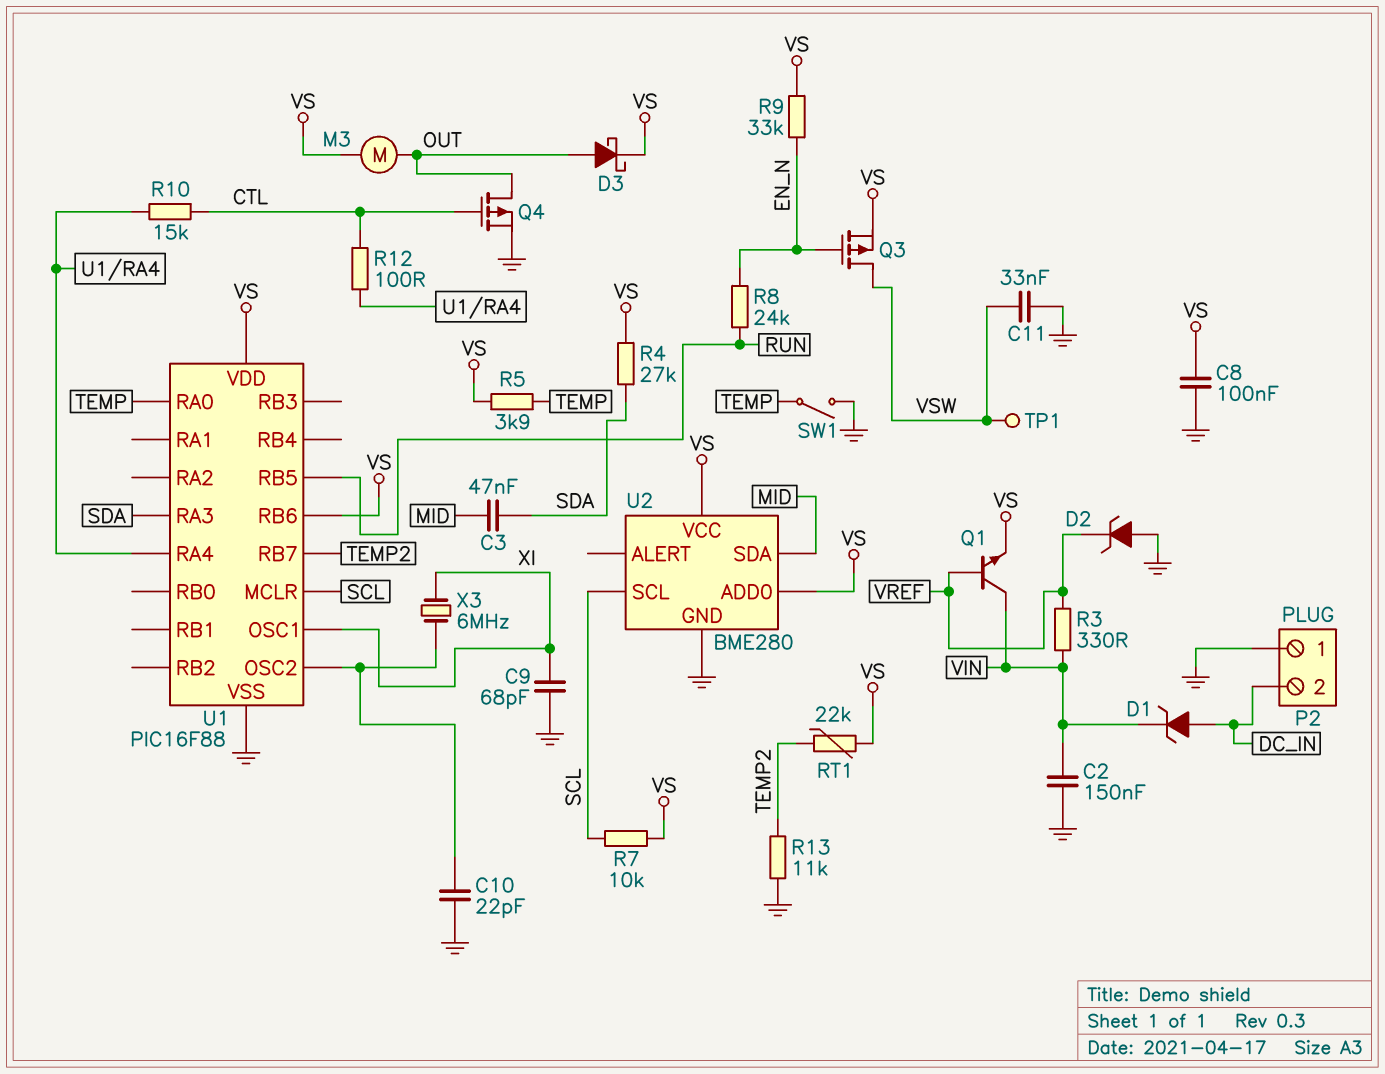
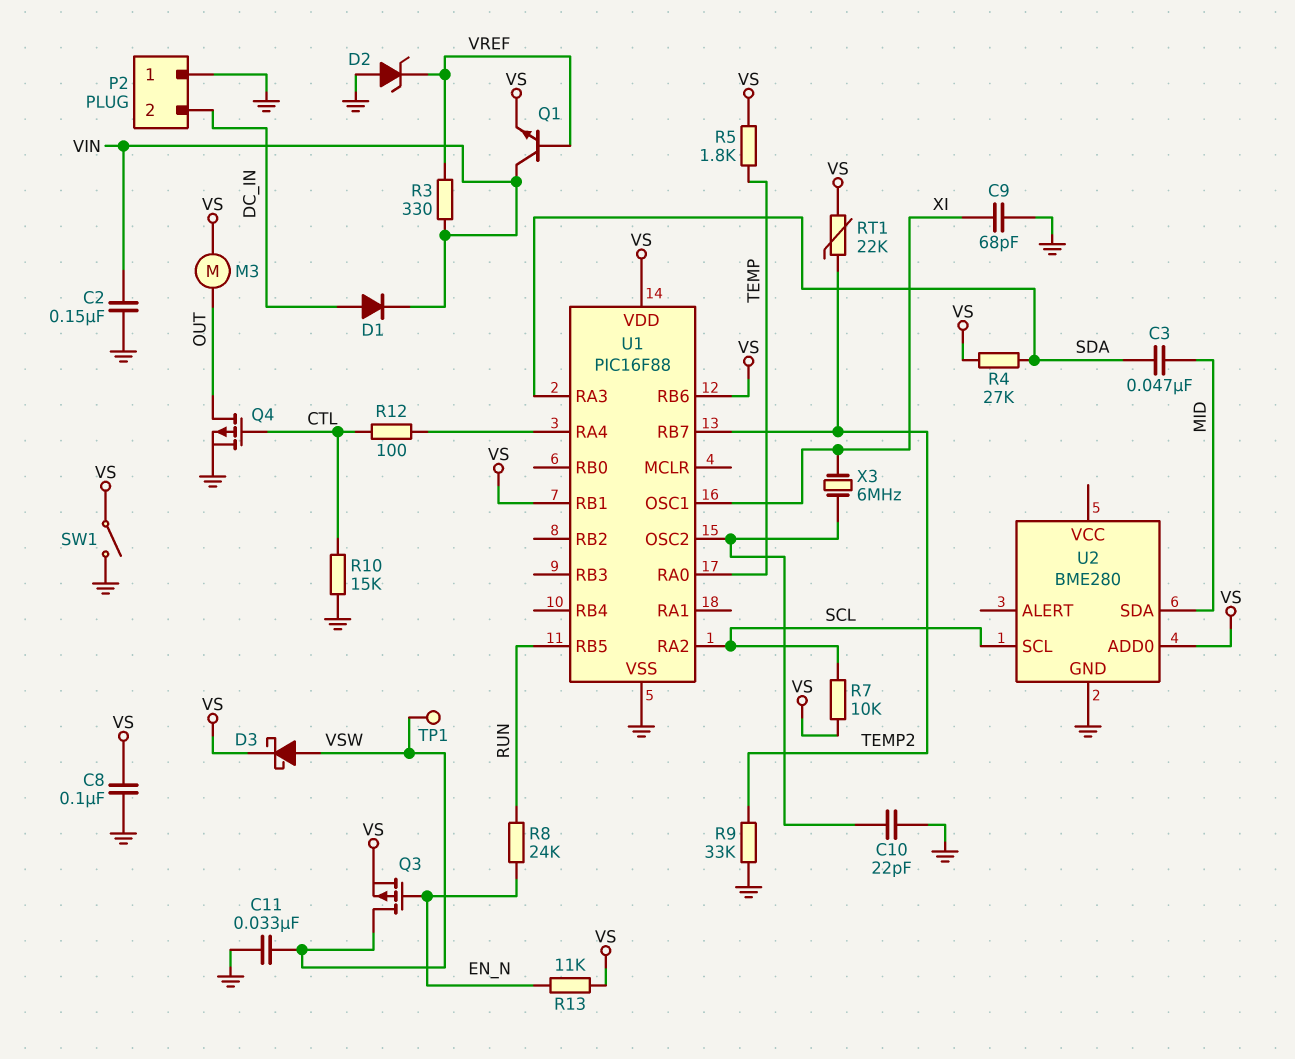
D1: zener (A DC_IN, K VIN) -> diode (A DC_IN, K VIN)
D3: schottky (A OUT, K VS) -> schottky (A VSW, K VS)
R5: 3.9k (TEMP, VS) -> 1.8k (TEMP, VS)
R9: 33k (EN_N, VS) -> 33k (GND, TEMP2)
R10: 15k (CTL, U1/RA4) -> 15k (CTL, GND)
R13: 11k (GND, TEMP2) -> 11k (EN_N, VS)
SW1: switch (GND, TEMP) -> switch (GND, VS)
U1 pin MCLR: SCL -> none
U1 pin RA2: none -> SCL
U1 pin RB1: none -> VS
U2 pin VCC: VS -> none

